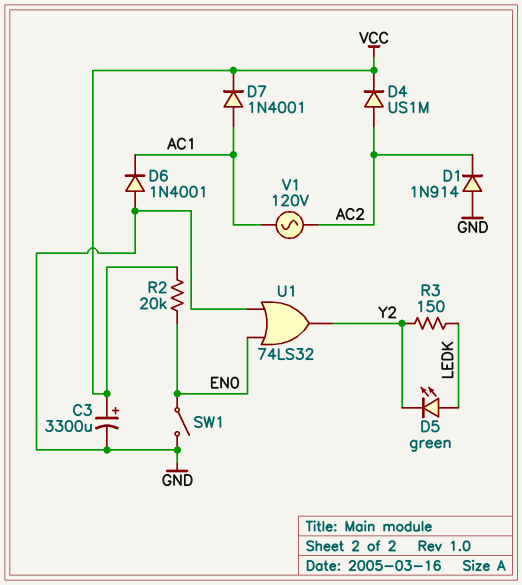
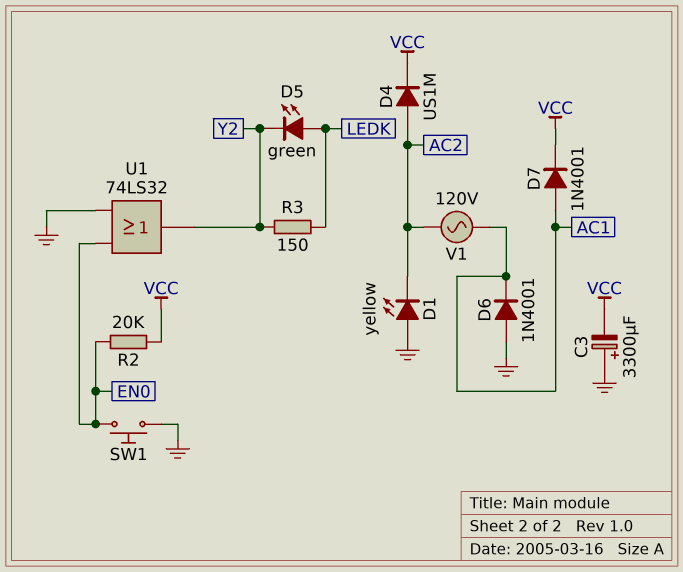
C3: 3300uF (plus VCC, minus GND) -> 3300uF (plus GND, minus VCC)
D1: diode 1N914 (A GND, K AC2) -> LED yellow (A GND, K AC2)
SW1: switch (EN0, GND) -> button (EN0, GND)

